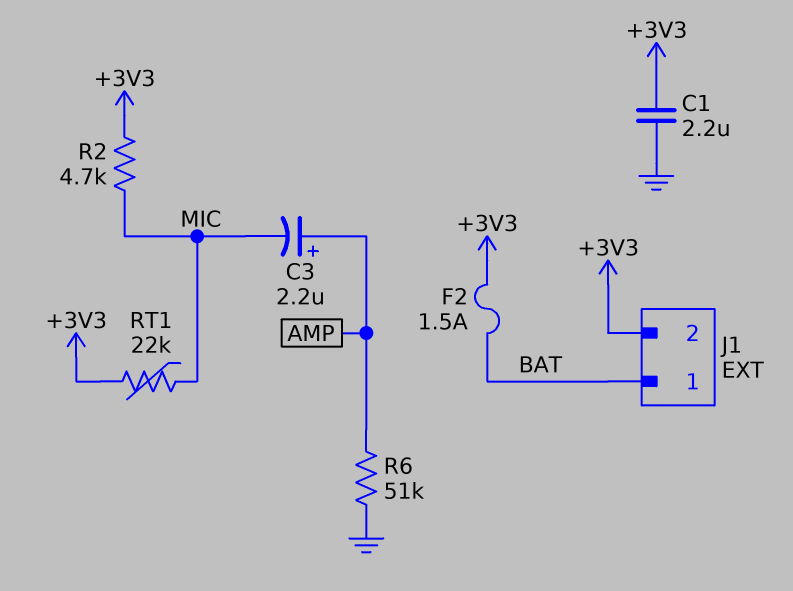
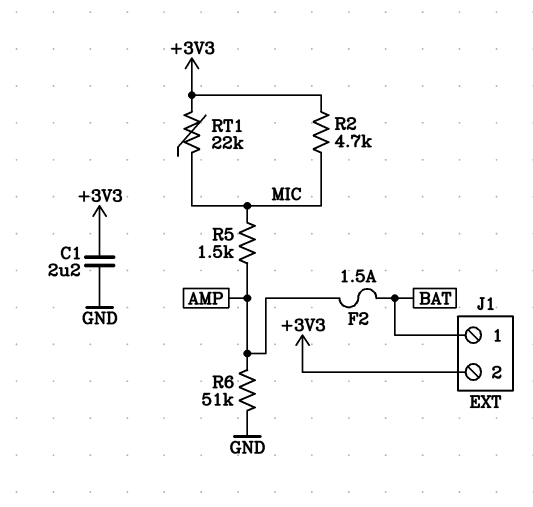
C3: 2.2uF (plus AMP, minus MIC) -> none
F2: 1.5A (+3V3, BAT) -> 1.5A (AMP, BAT)
R5: none -> 1.5k (AMP, MIC)

